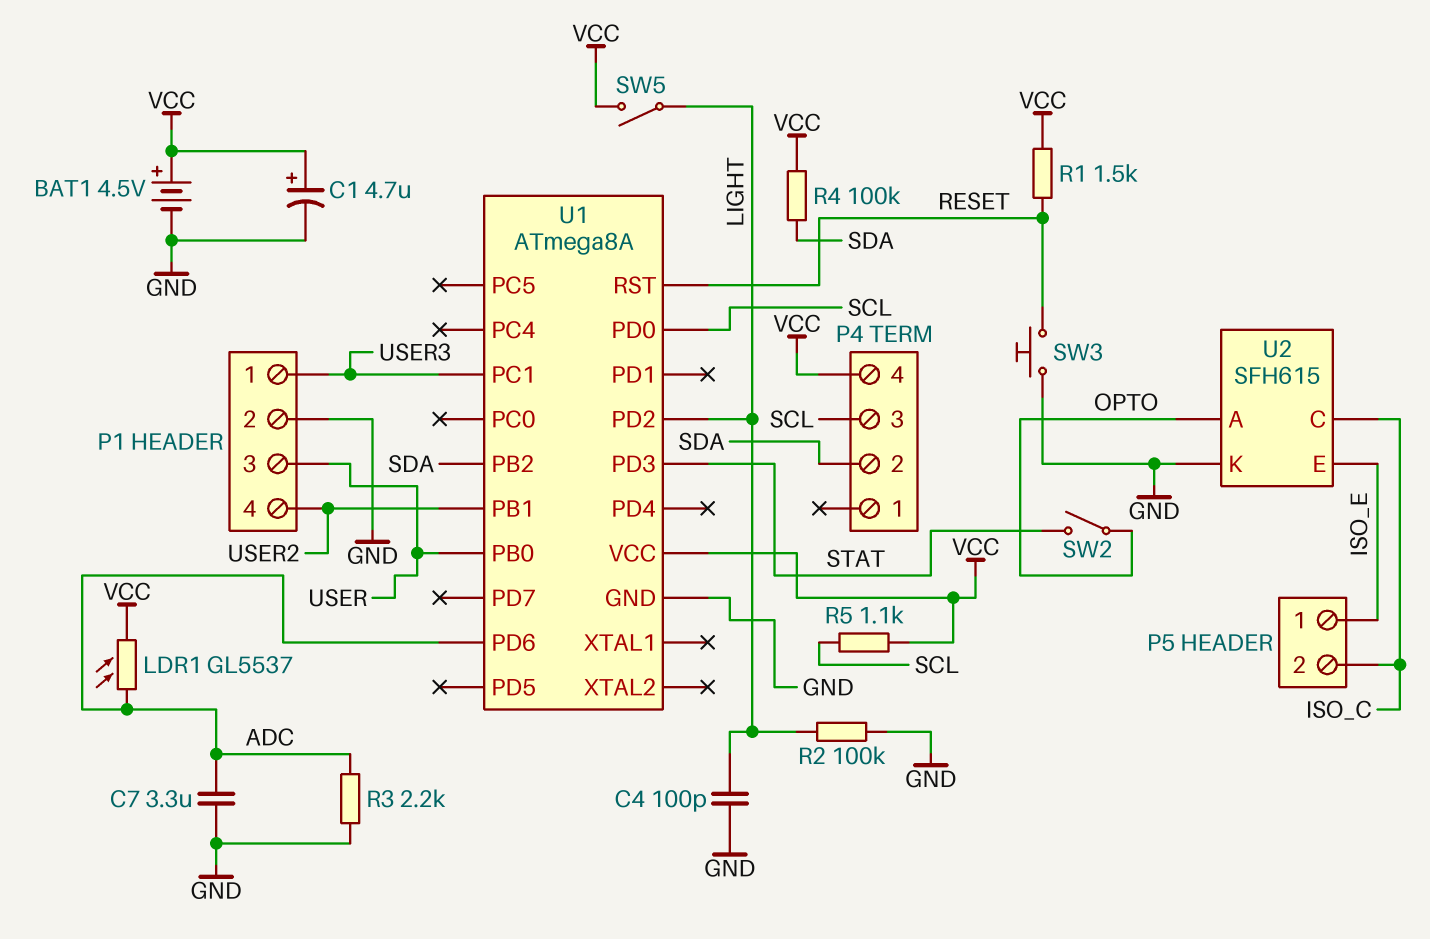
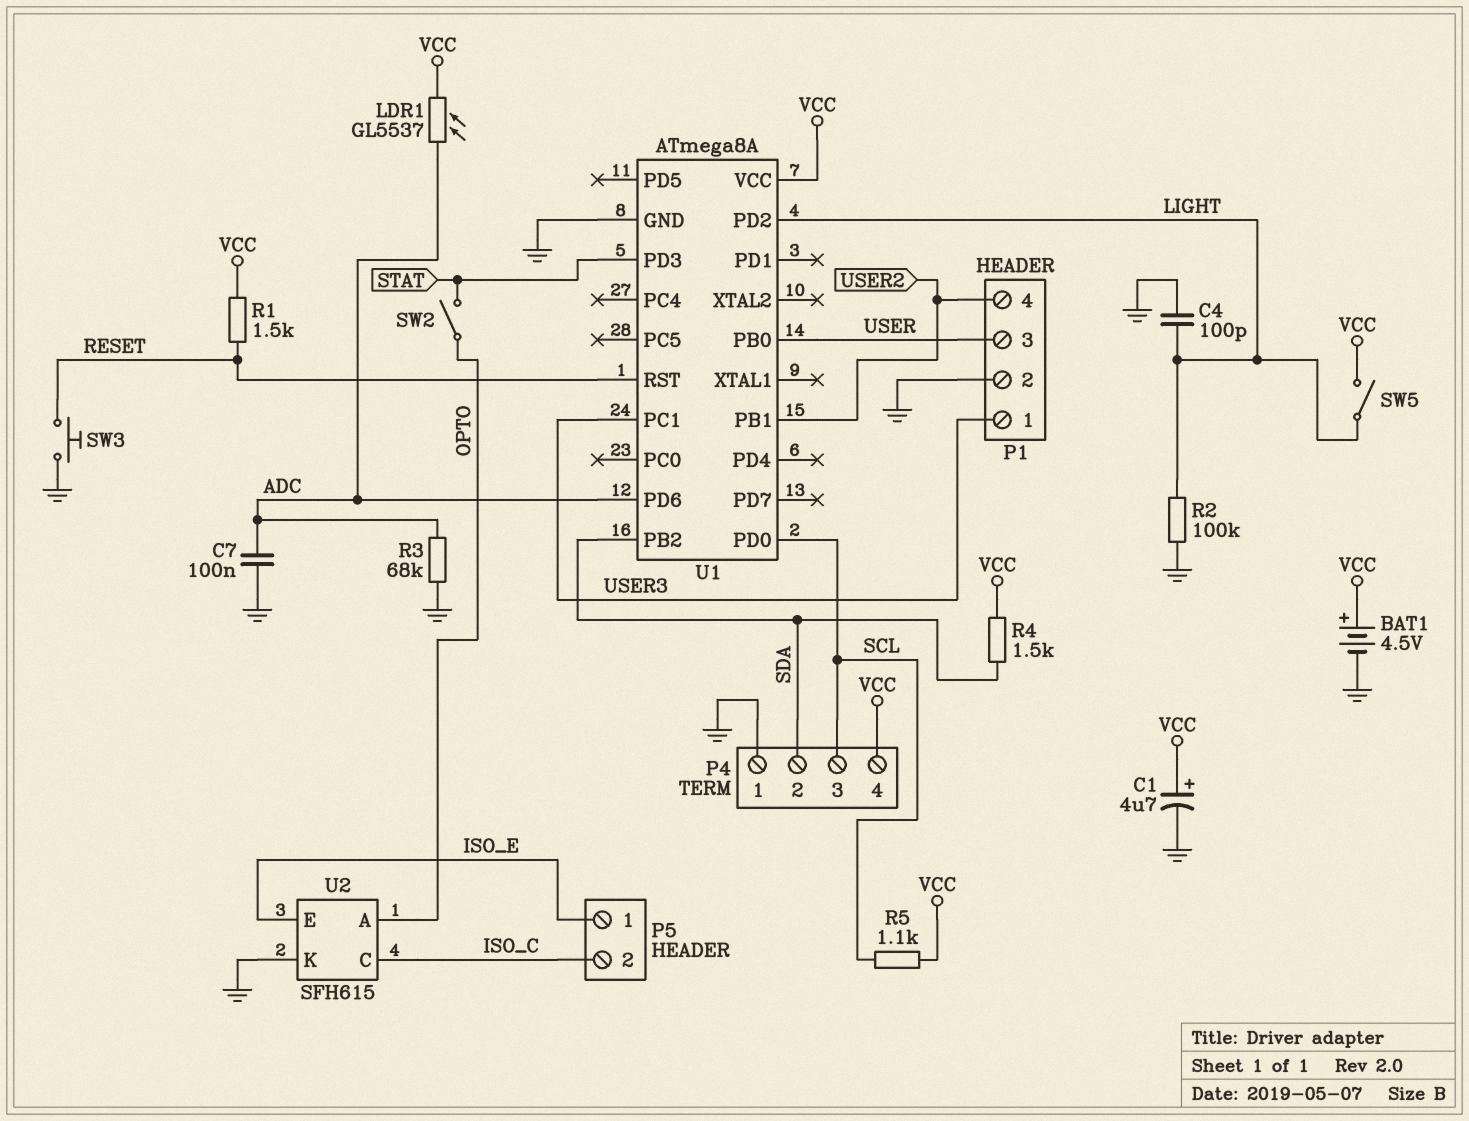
C7: 3.3uF (ADC, GND) -> 100nF (ADC, GND)
P4 pin 1: none -> GND
R3: 2.2k (ADC, GND) -> 68k (ADC, GND)
R4: 100k (SDA, VCC) -> 1.5k (SDA, VCC)

